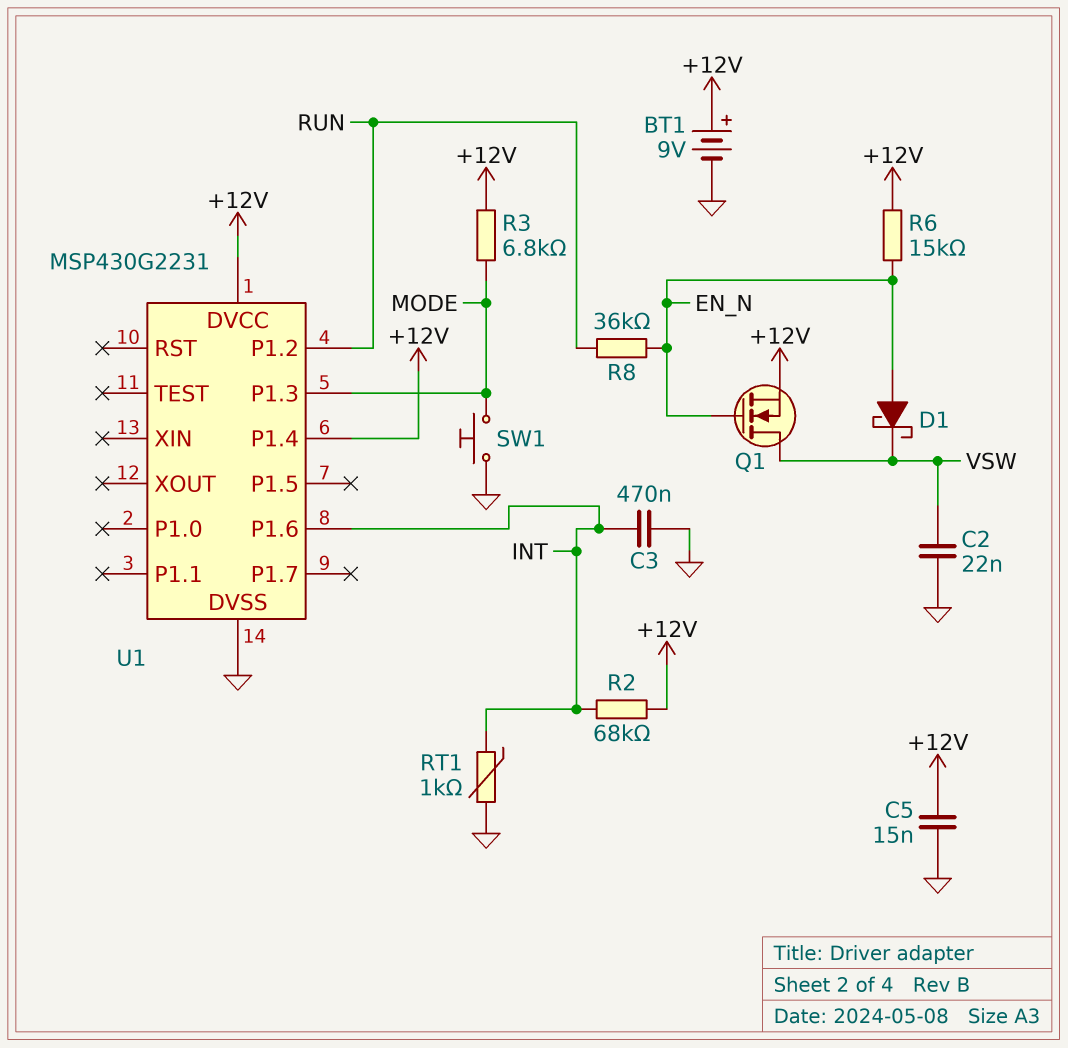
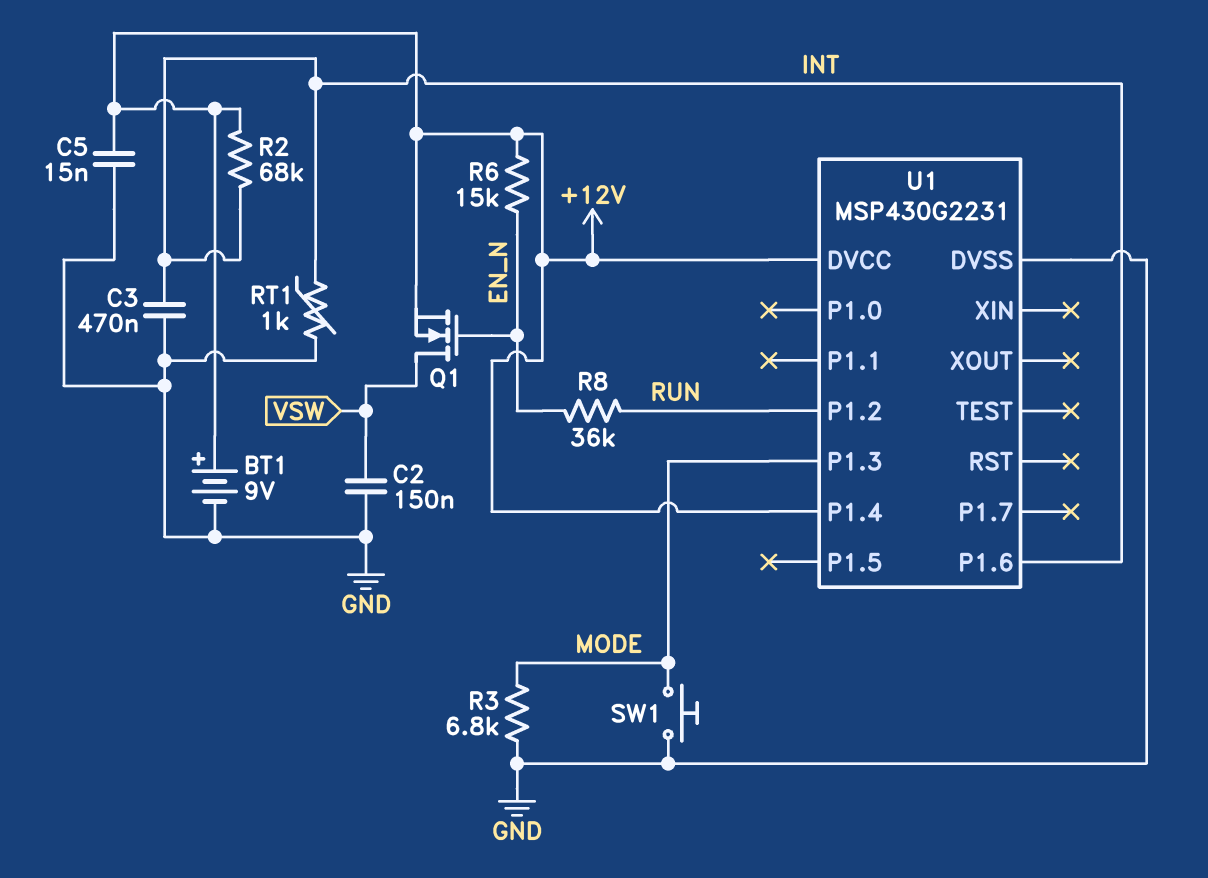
C2: 22nF (GND, VSW) -> 150nF (GND, VSW)
D1: schottky (A EN_N, K VSW) -> none
R3: 6.8k (+12V, MODE) -> 6.8k (GND, MODE)

